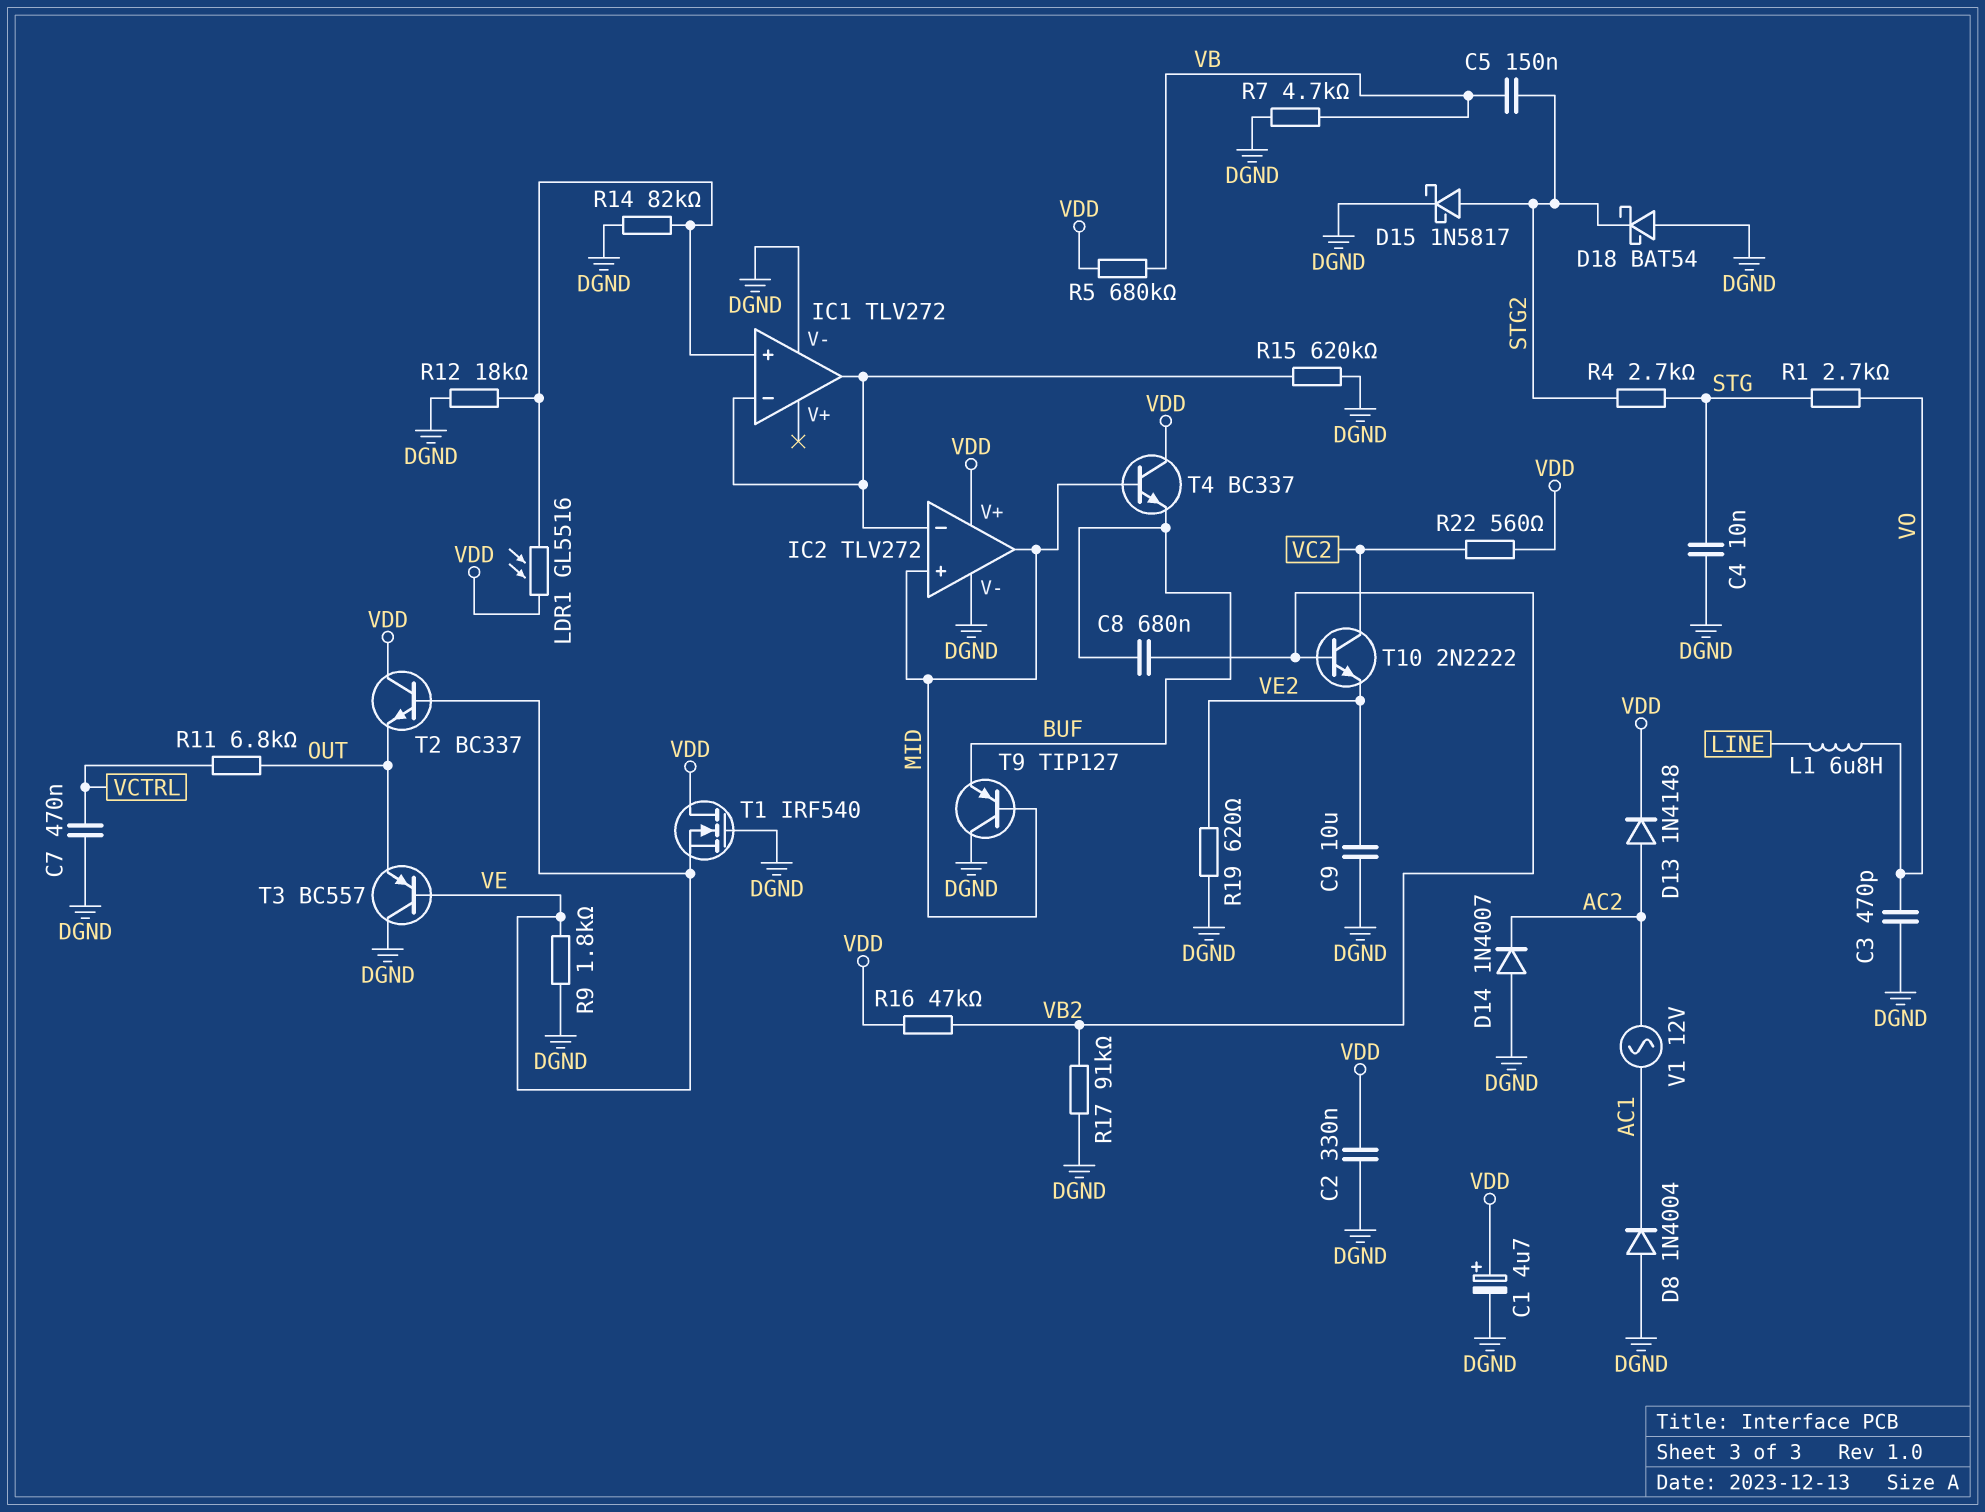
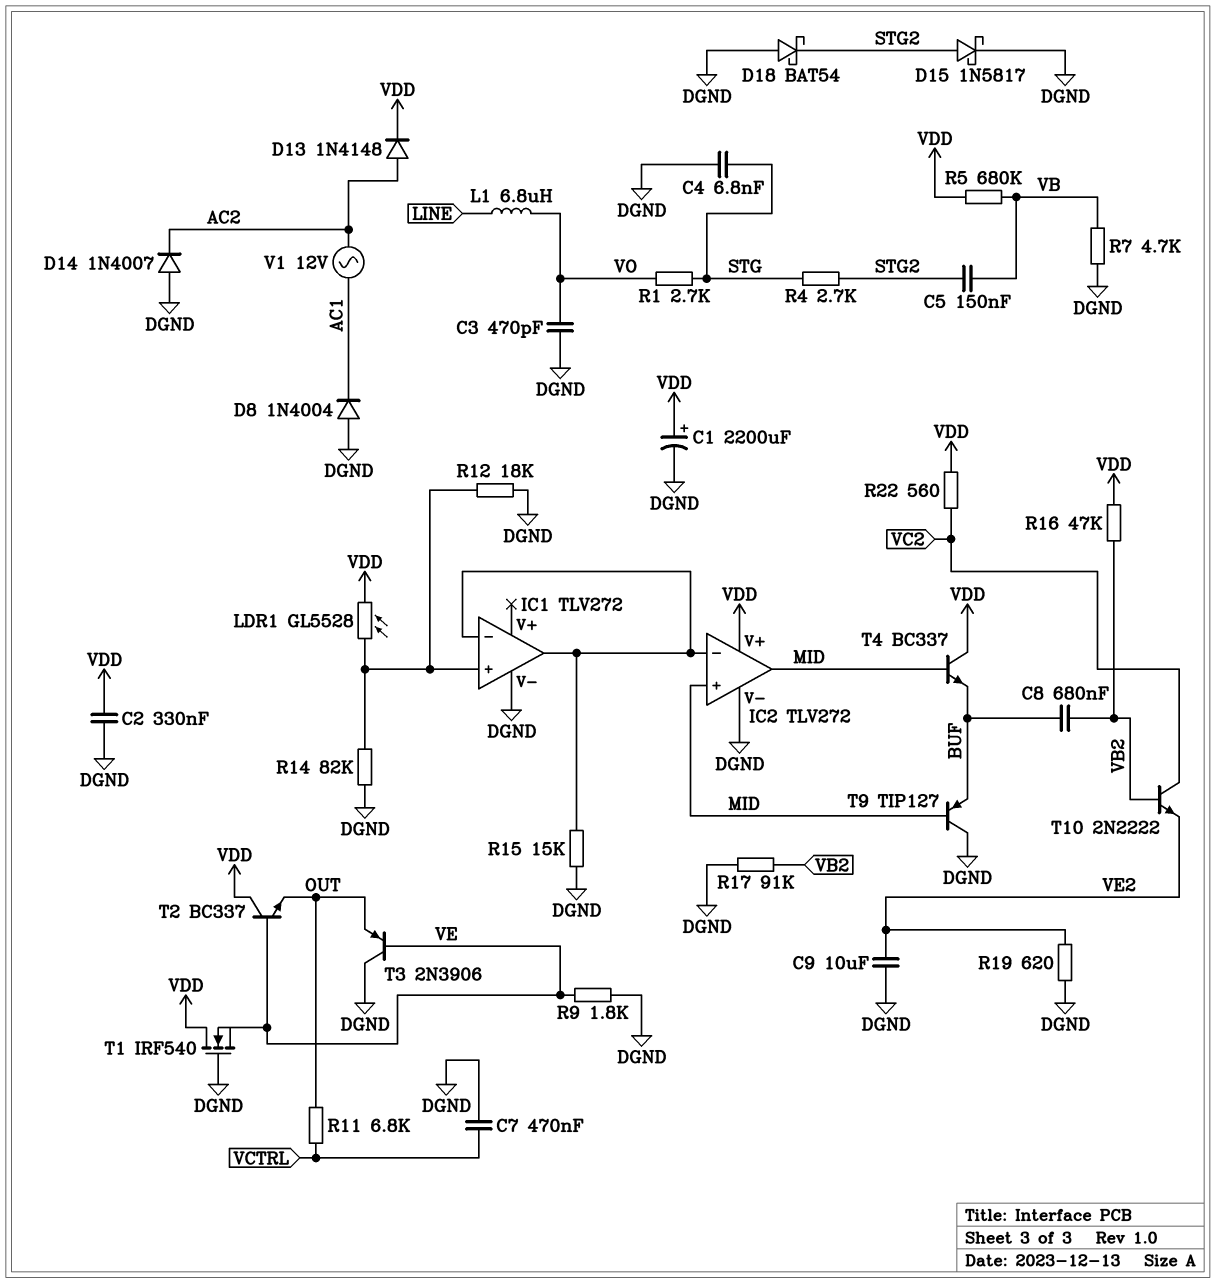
C1: 4.7uF (plus VDD, minus DGND) -> 2200uF (plus VDD, minus DGND)
C4: 10nF (DGND, STG) -> 6.8nF (DGND, STG)
LDR1: GL5516 (IC1/in+, VDD) -> GL5528 (IC1/in+, VDD)
R15: 620k (DGND, IC1/in-) -> 15k (DGND, IC1/in-)
T3: PNP BC557 (B VE, C DGND, E OUT) -> PNP 2N3906 (B VE, C DGND, E OUT)

